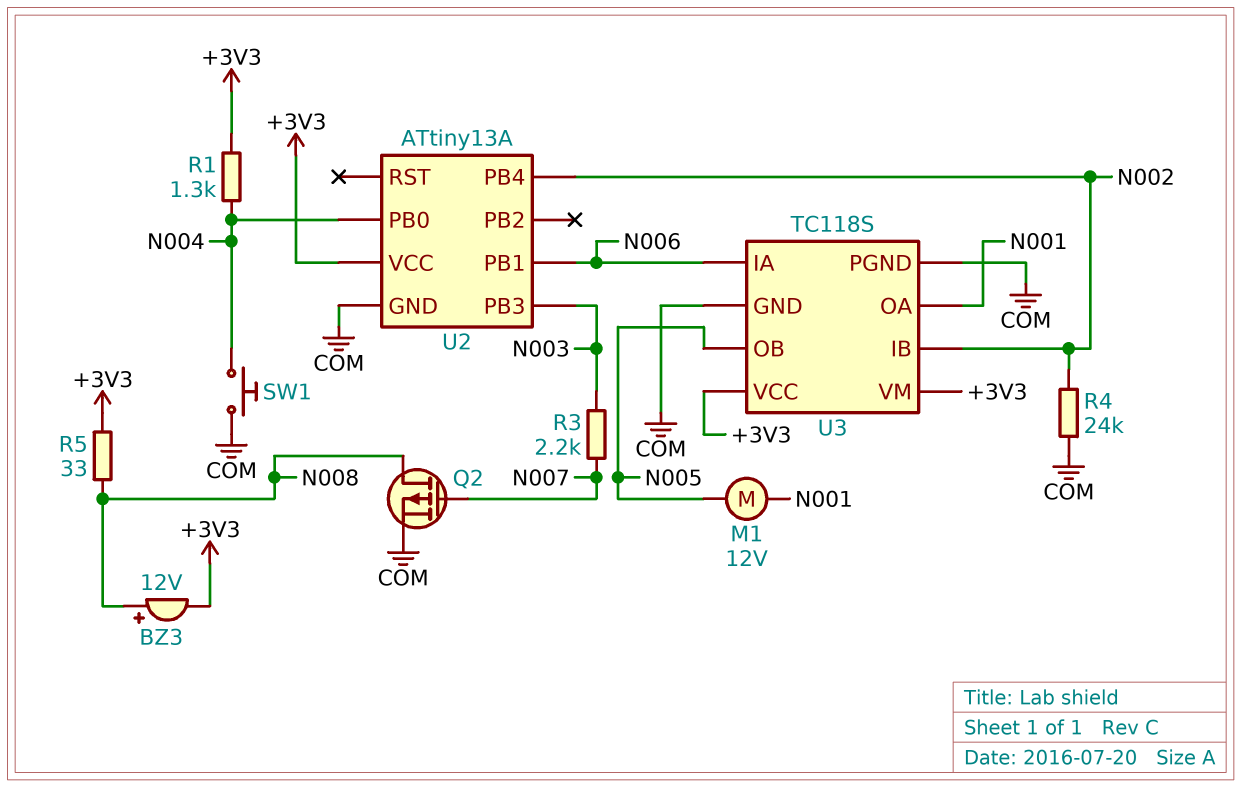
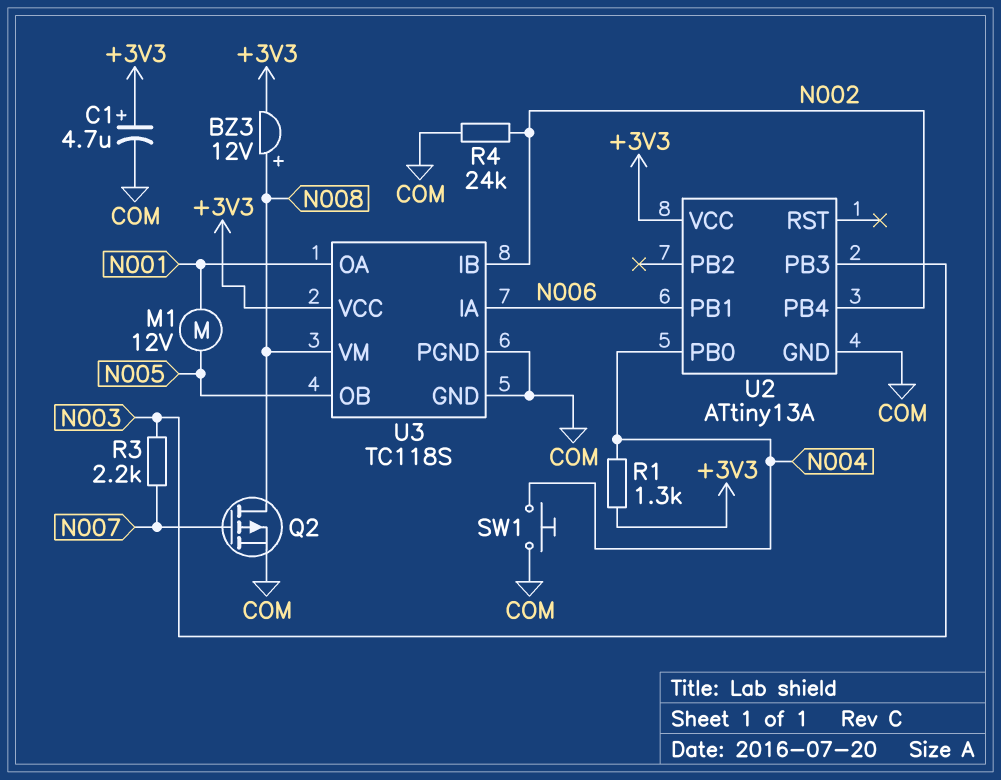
C1: none -> 4.7uF (plus +3V3, minus COM)
R5: 33 (+3V3, N008) -> none
U3 pin VM: +3V3 -> N008

